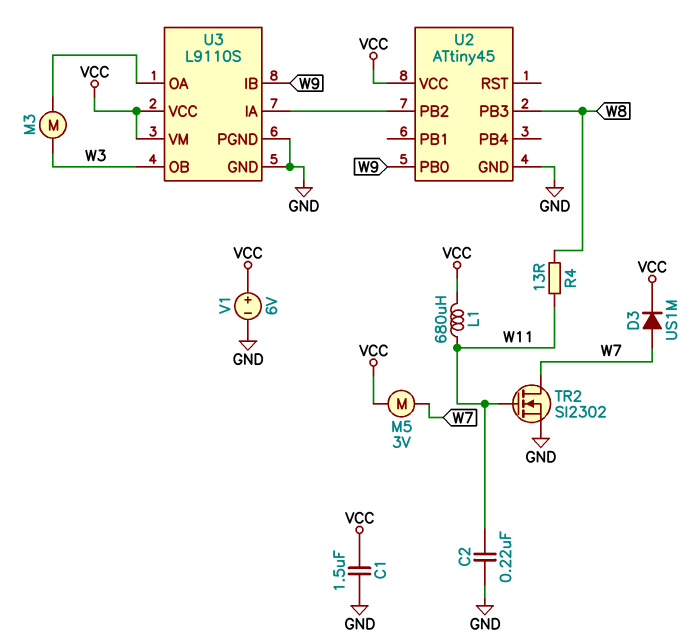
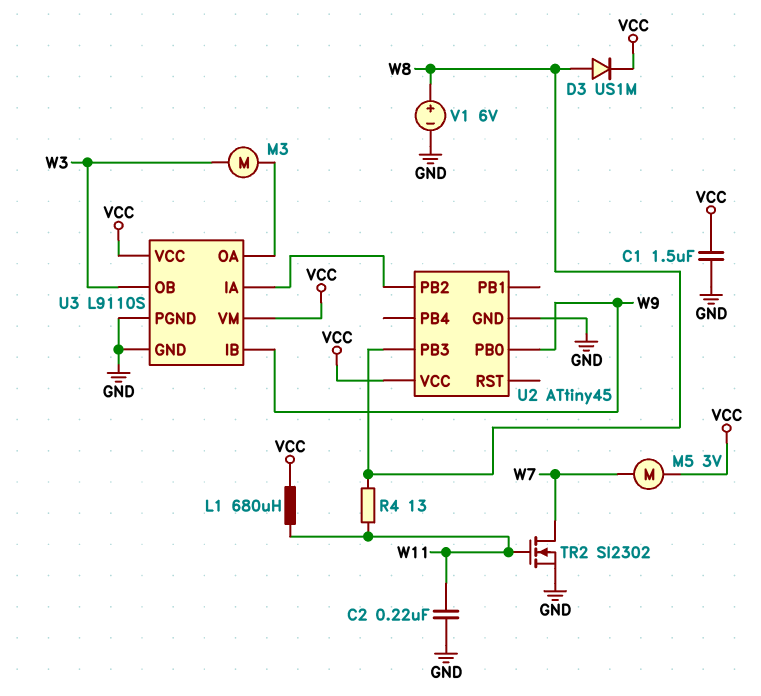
D3: diode US1M (A W7, K VCC) -> diode US1M (A W8, K VCC)
V1: 6V (plus VCC, minus GND) -> 6V (plus W8, minus GND)

